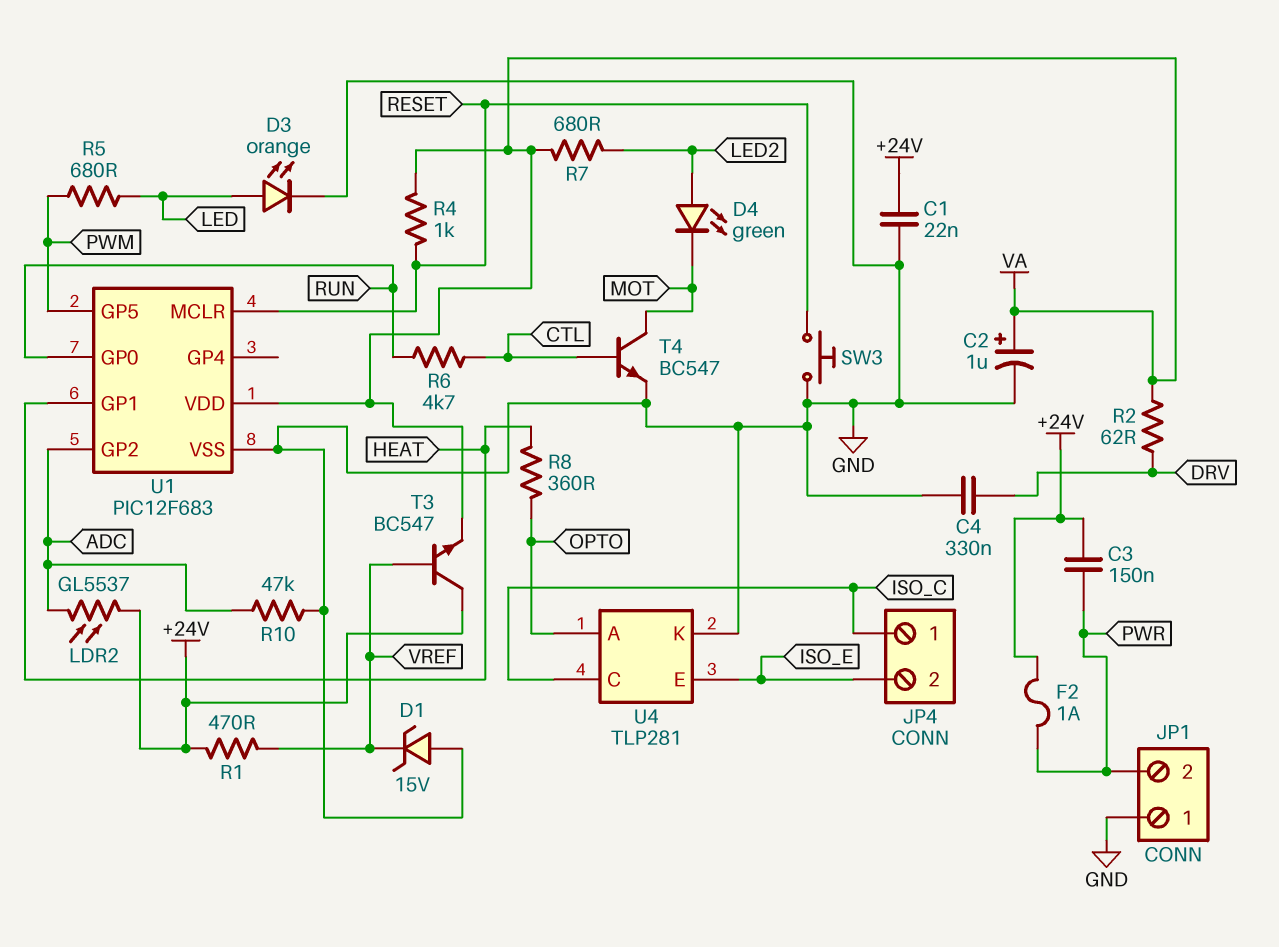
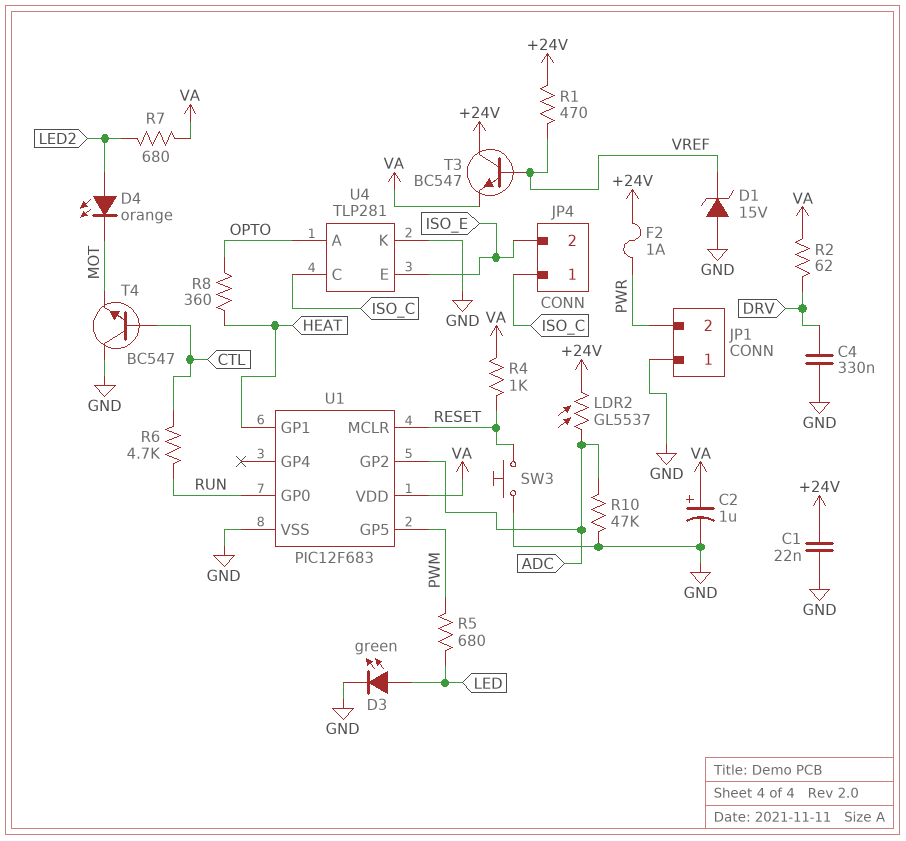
C3: 150nF (+24V, PWR) -> none
D3: LED orange (A LED, K GND) -> LED green (A LED, K GND)
D4: LED green (A LED2, K MOT) -> LED orange (A LED2, K MOT)
T4: NPN BC547 (B CTL, C MOT, E GND) -> NPN BC547 (B CTL, C GND, E MOT)

